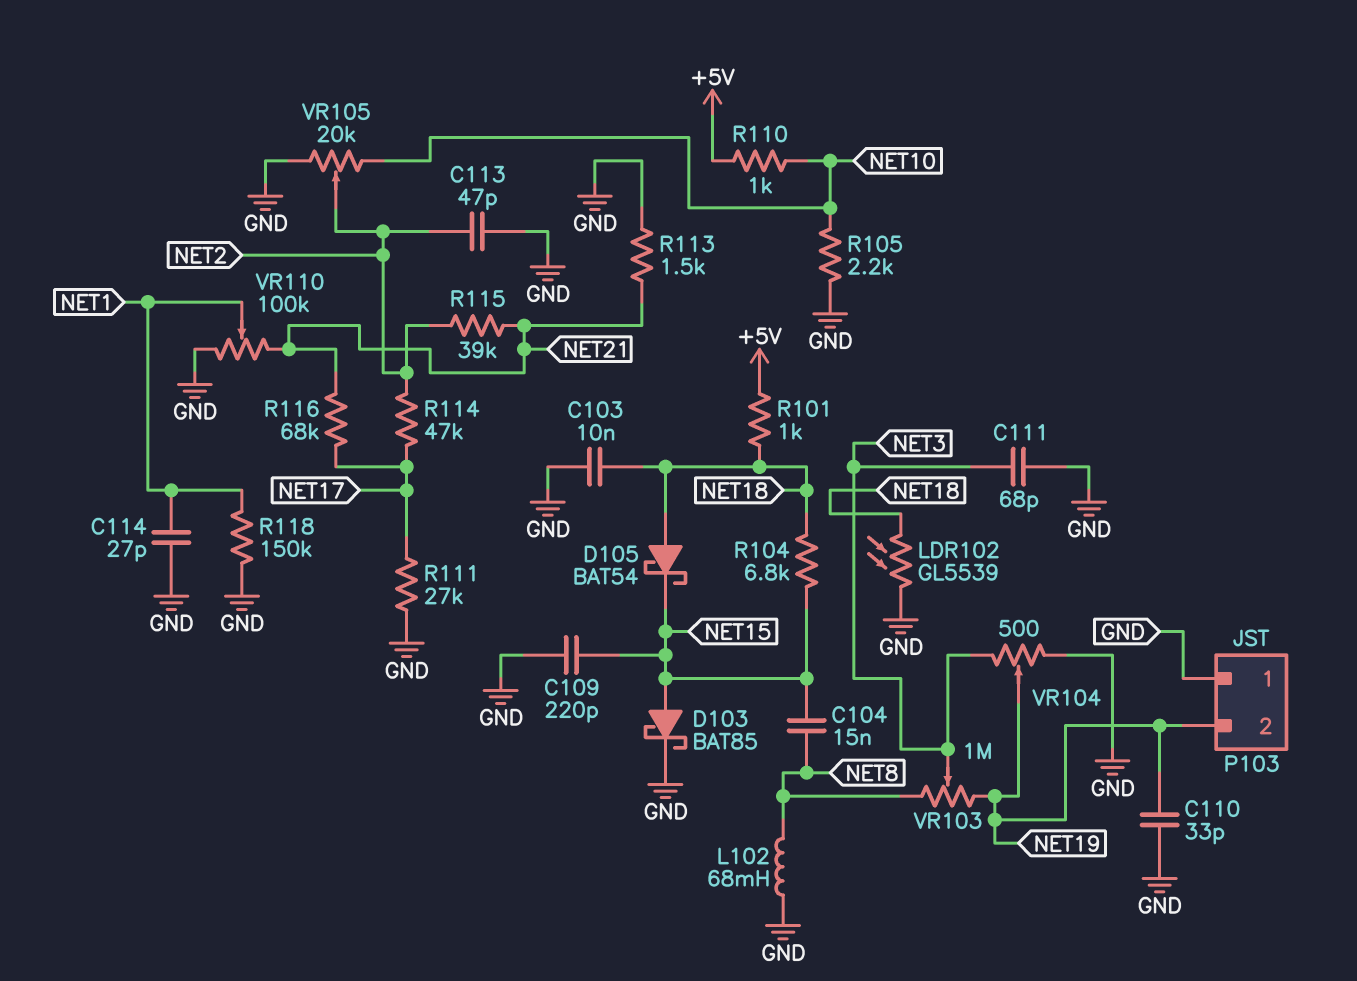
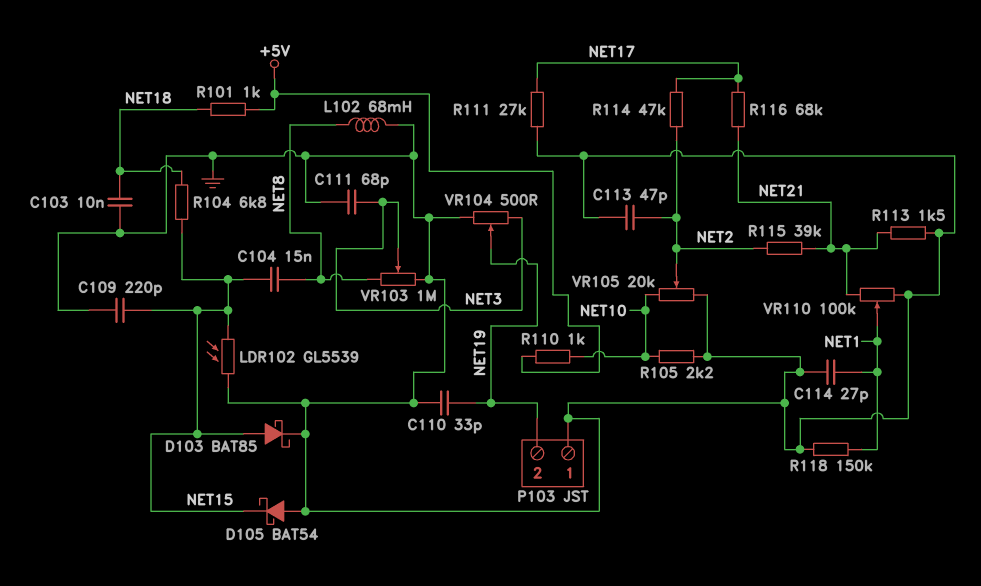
D105: schottky BAT54 (A NET18, K NET15) -> schottky BAT54 (A GND, K NET15)
LDR102: GL5539 (GND, NET18) -> GL5539 (GND, NET15)
VR103: 1M (NET8, NET19, wiper NET3) -> 1M (GND, NET8, wiper NET3)

